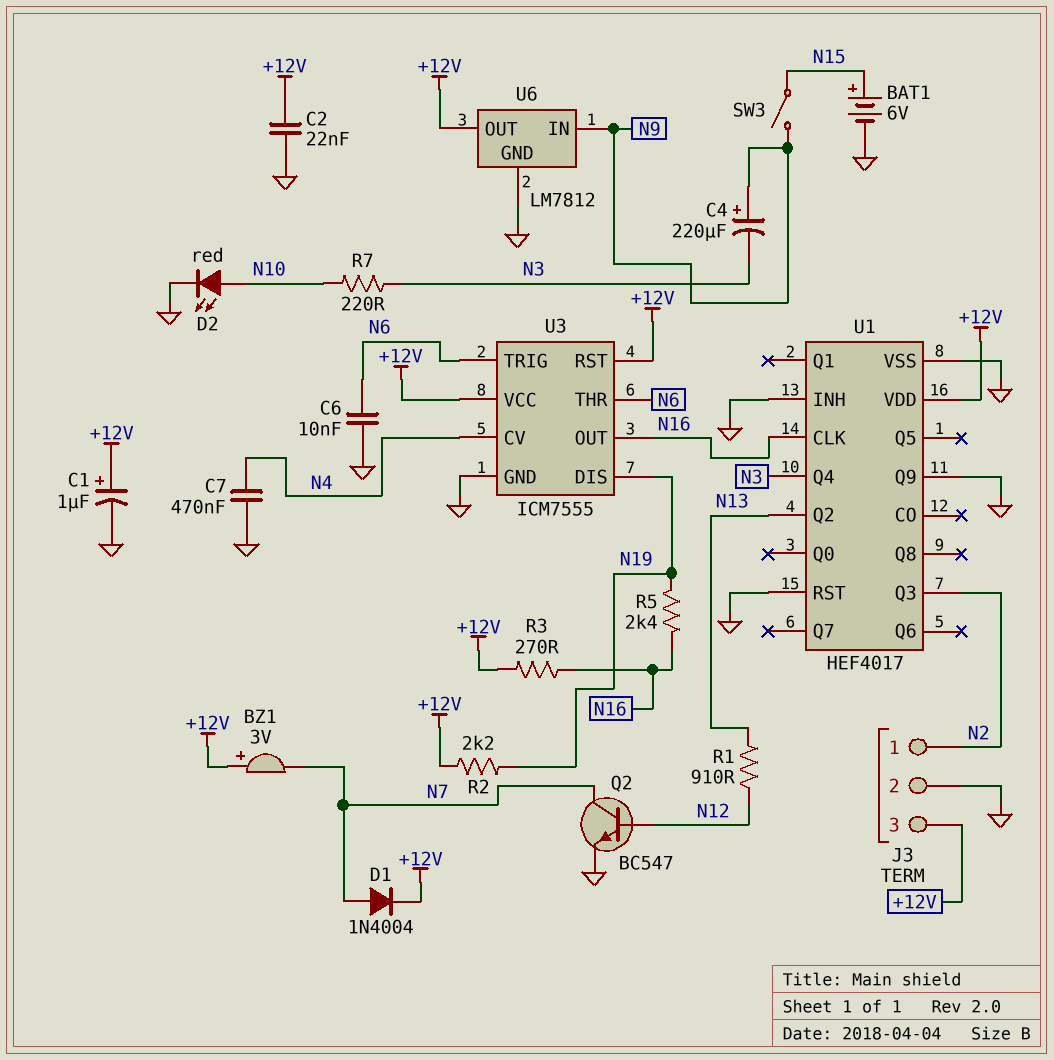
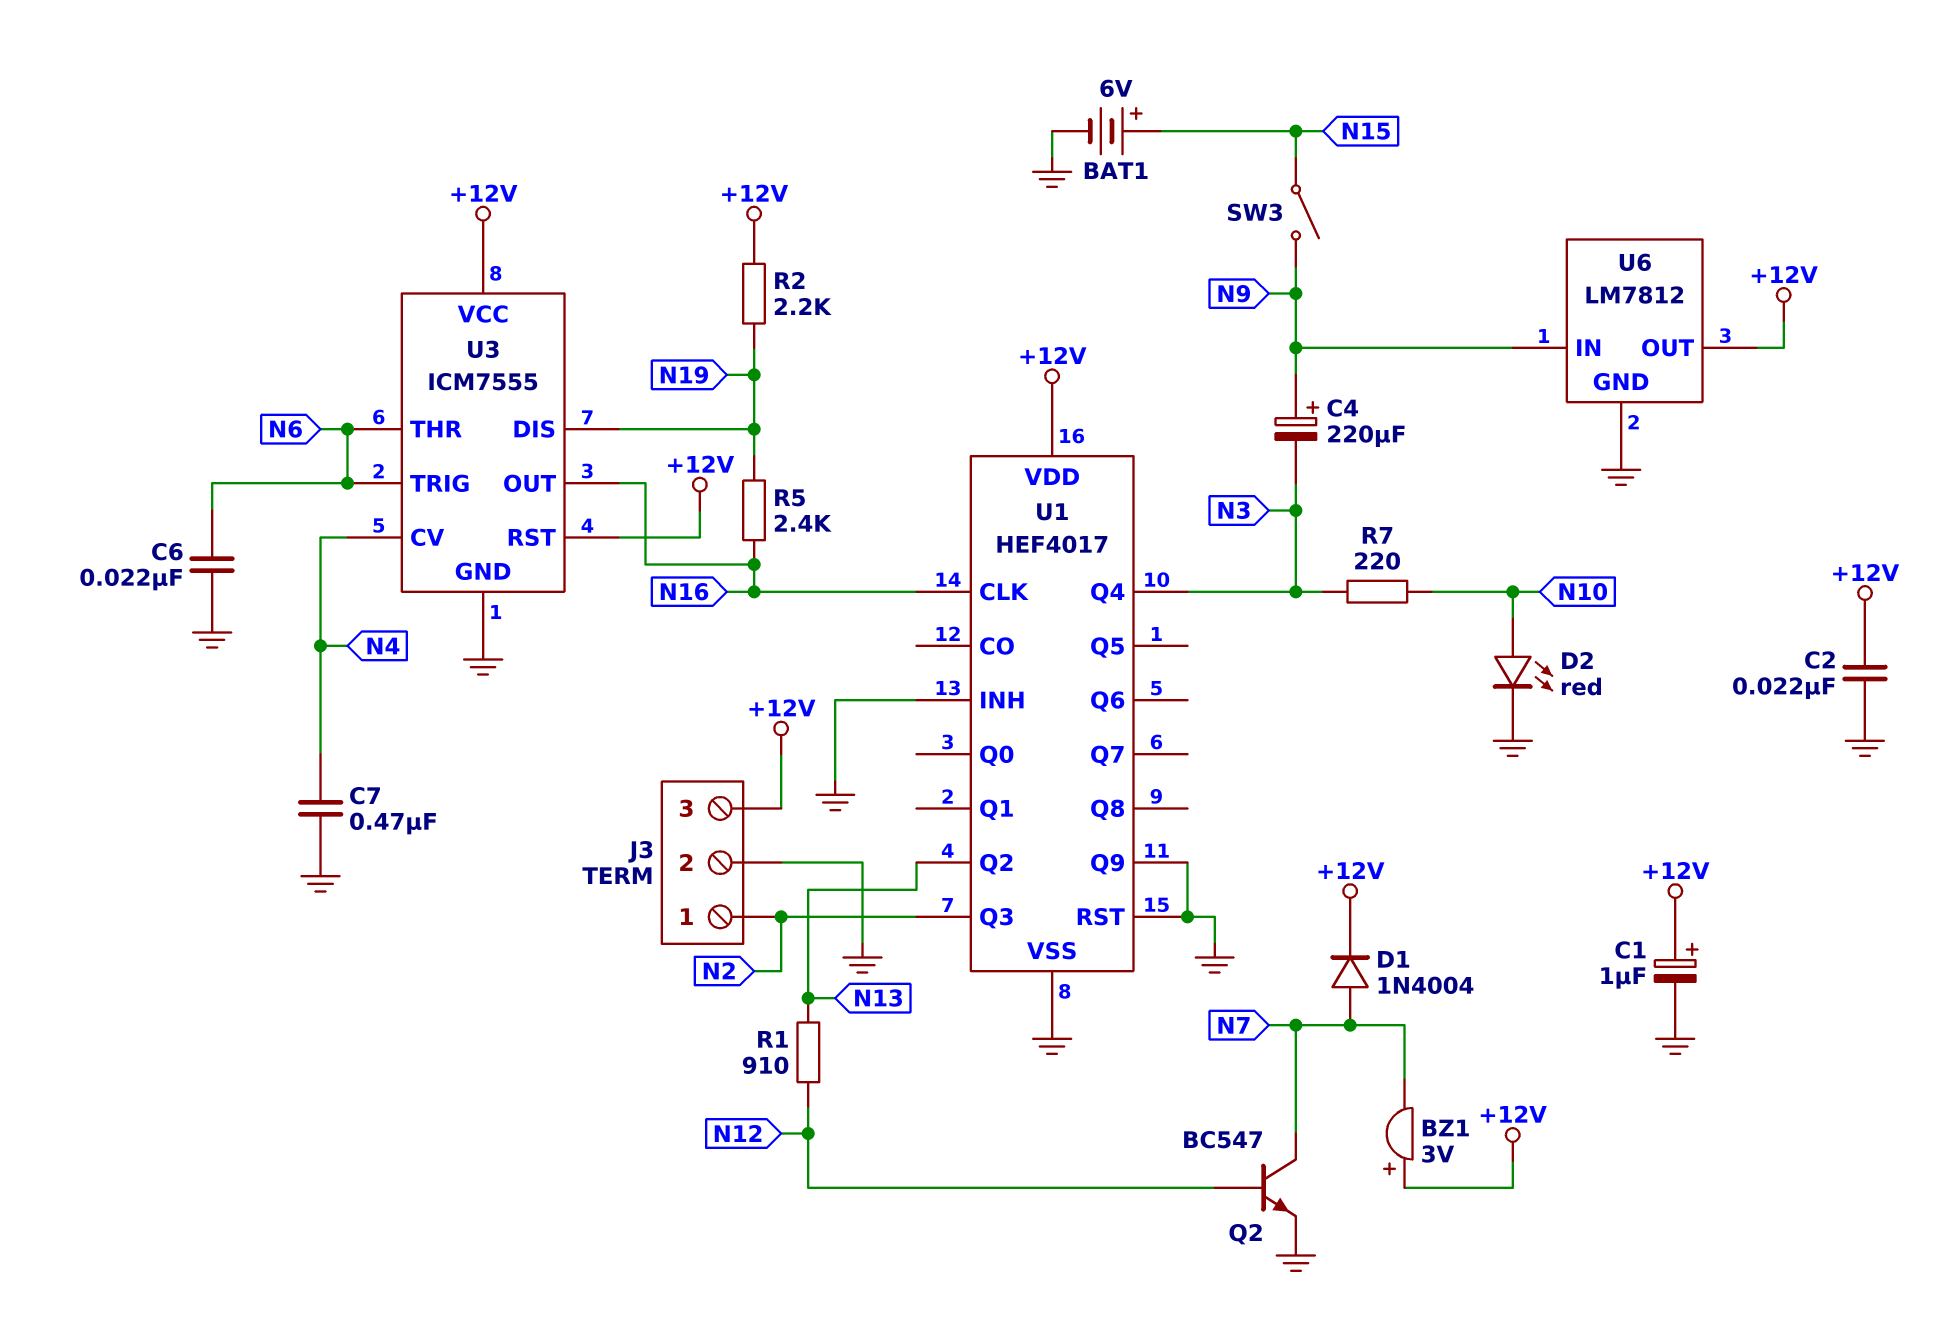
C6: 10nF (GND, N6) -> 22nF (GND, N6)
R3: 270 (+12V, N16) -> none

